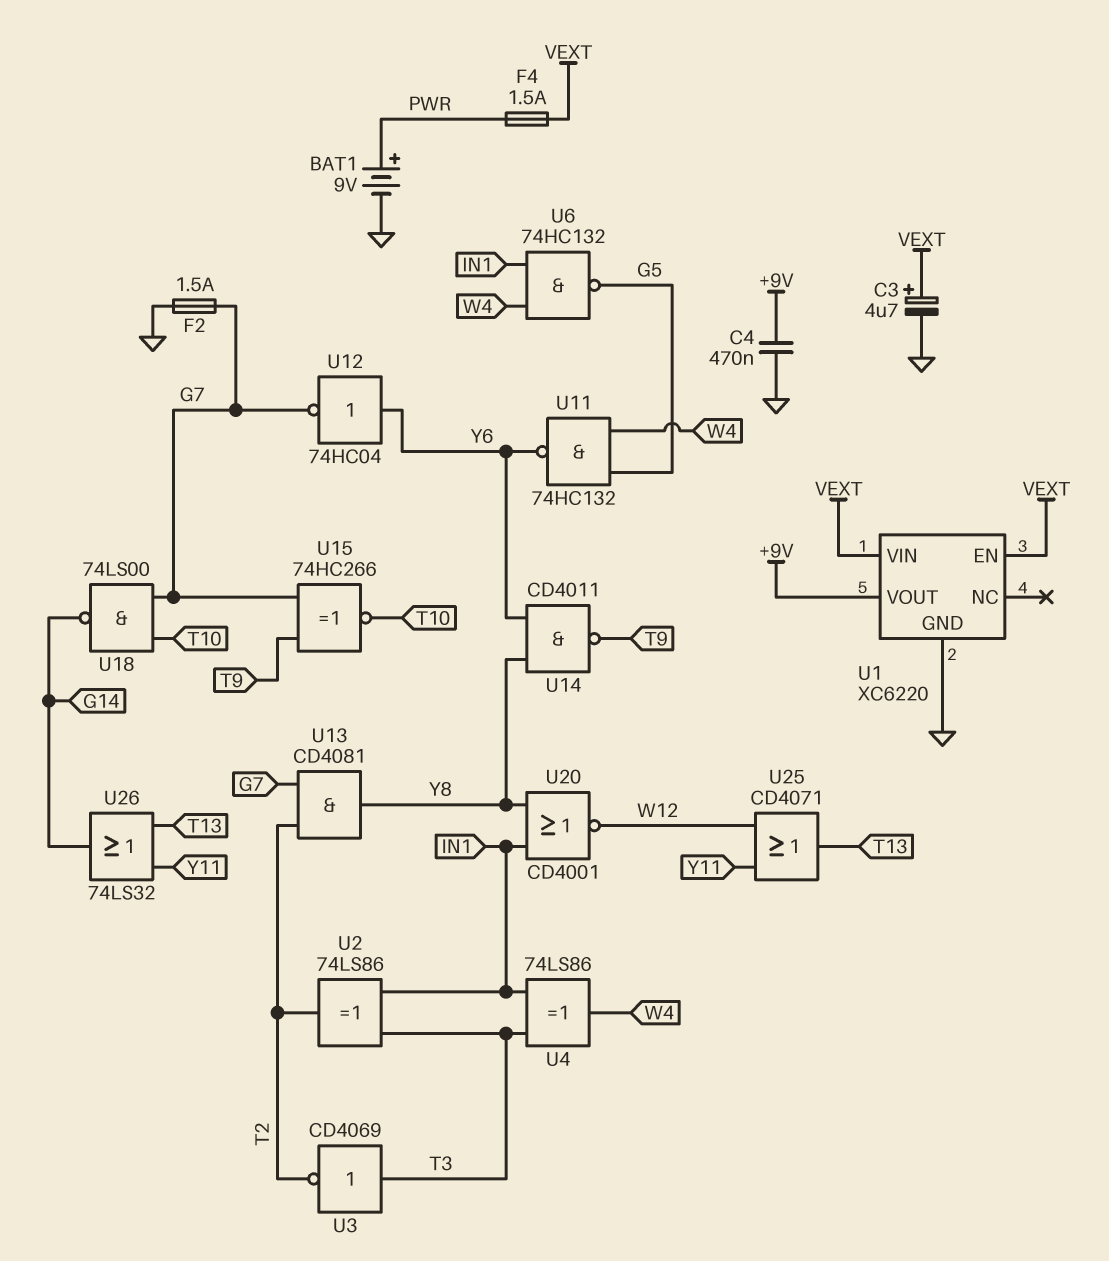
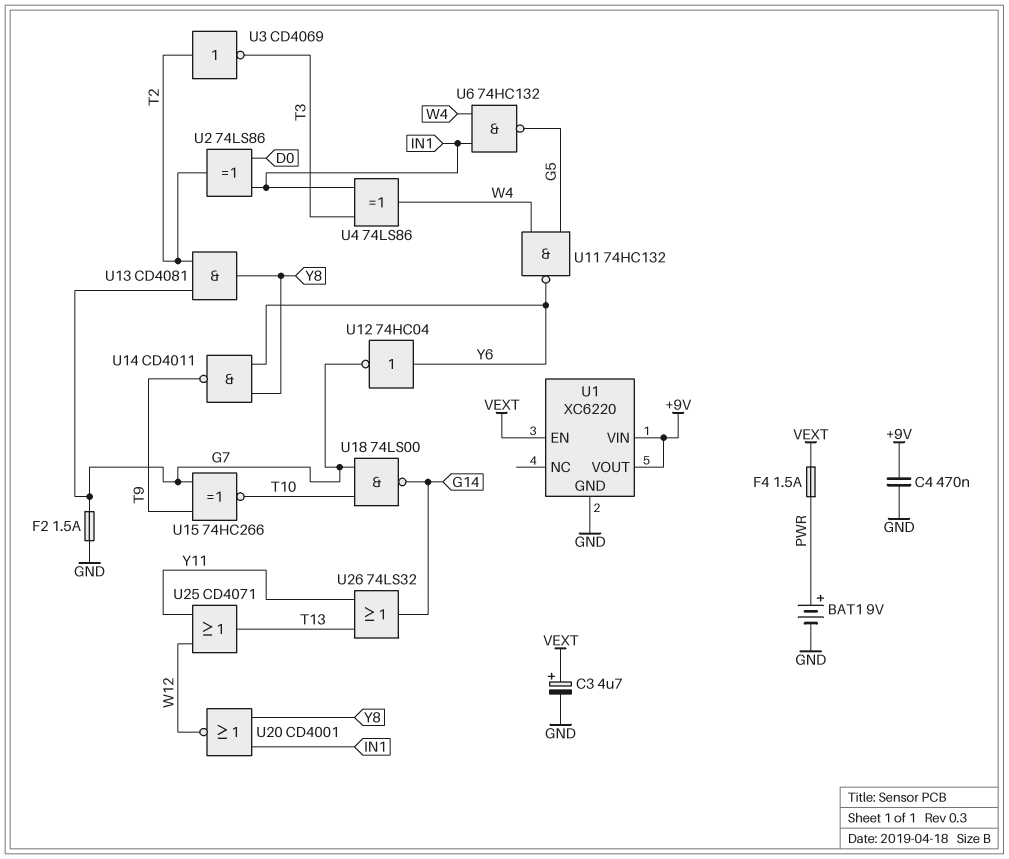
U1 pin VIN: VEXT -> +9V
U2: XOR 74LS86 (in IN1, in T3, out T2) -> XOR 74LS86 (in D0, in IN1, out T2)
U3: NOT CD4069 (in T3, out T2) -> NOT CD4069 (in T2, out T3)

